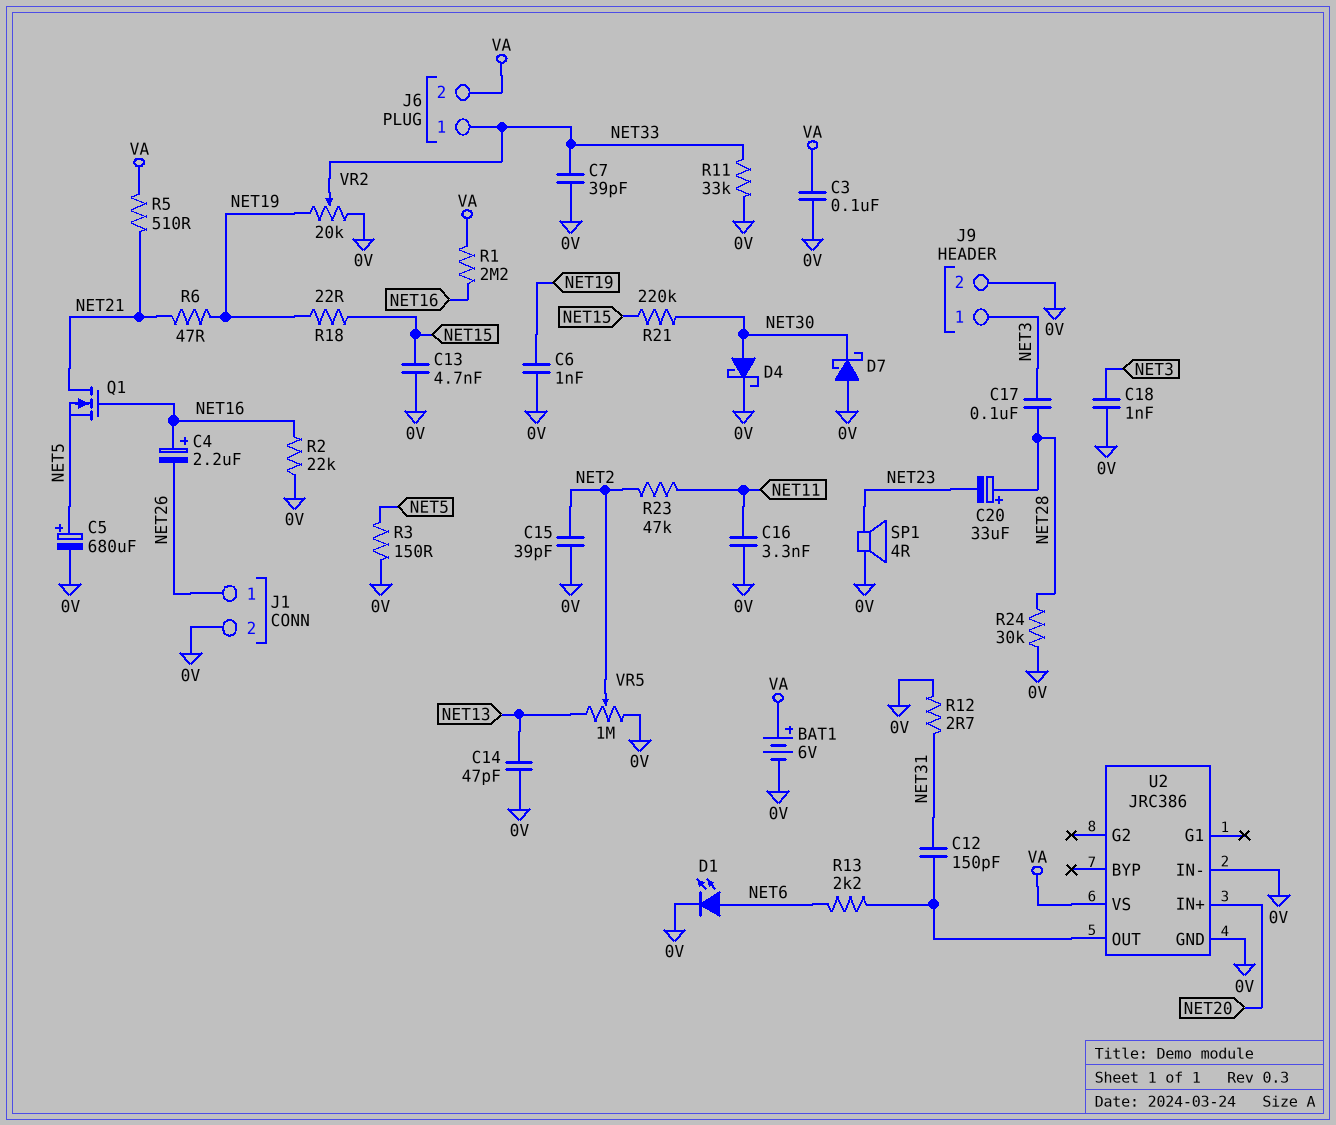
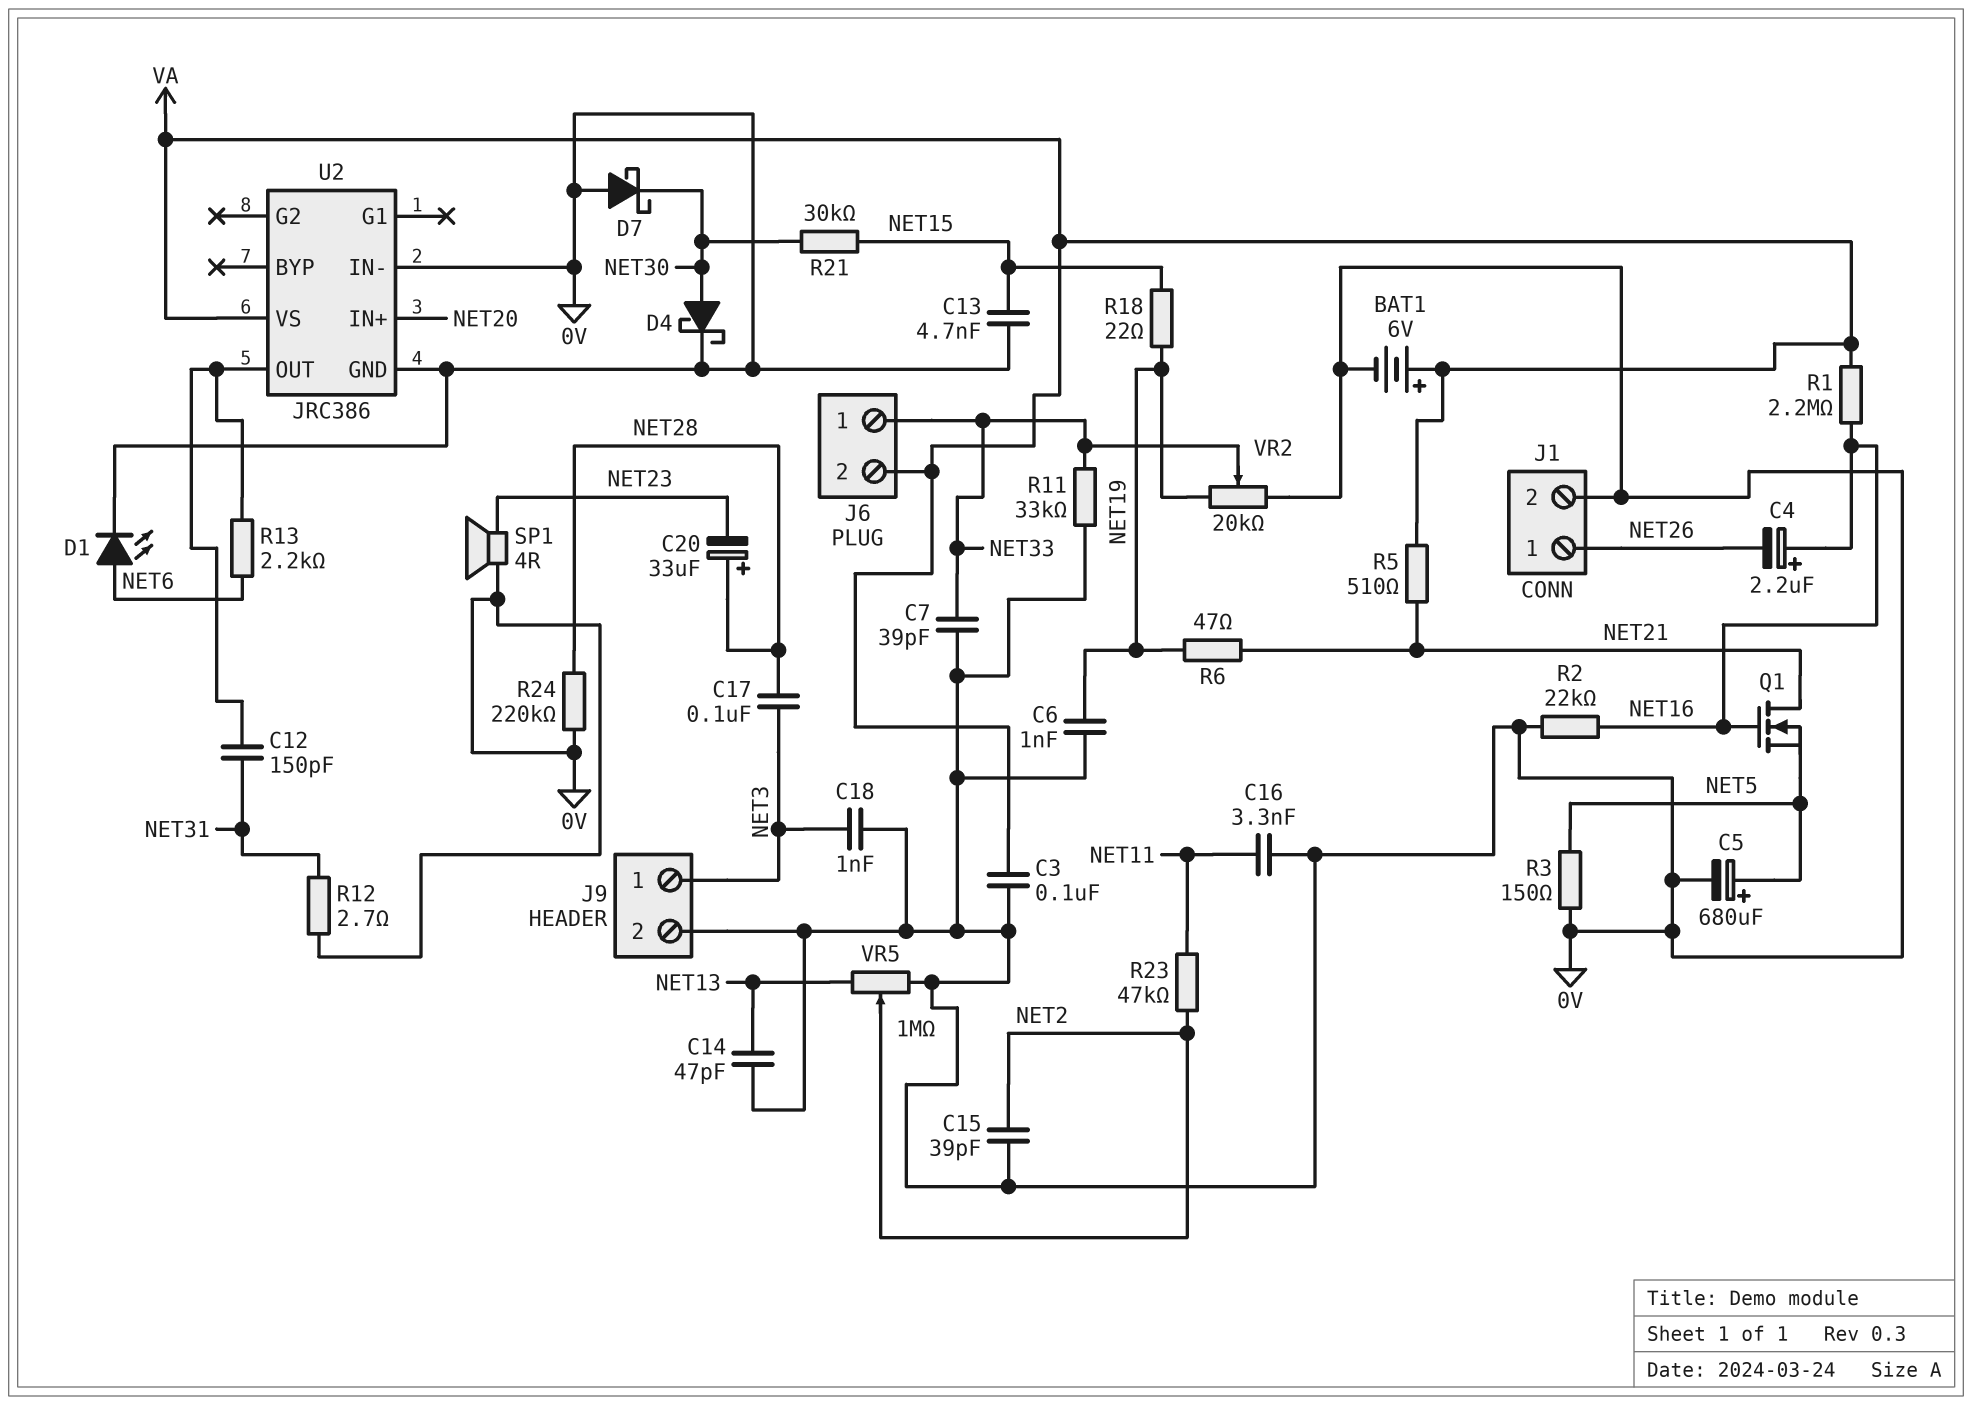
R21: 220k (NET15, NET30) -> 30k (NET15, NET30)
R24: 30k (0V, NET28) -> 220k (0V, NET28)

